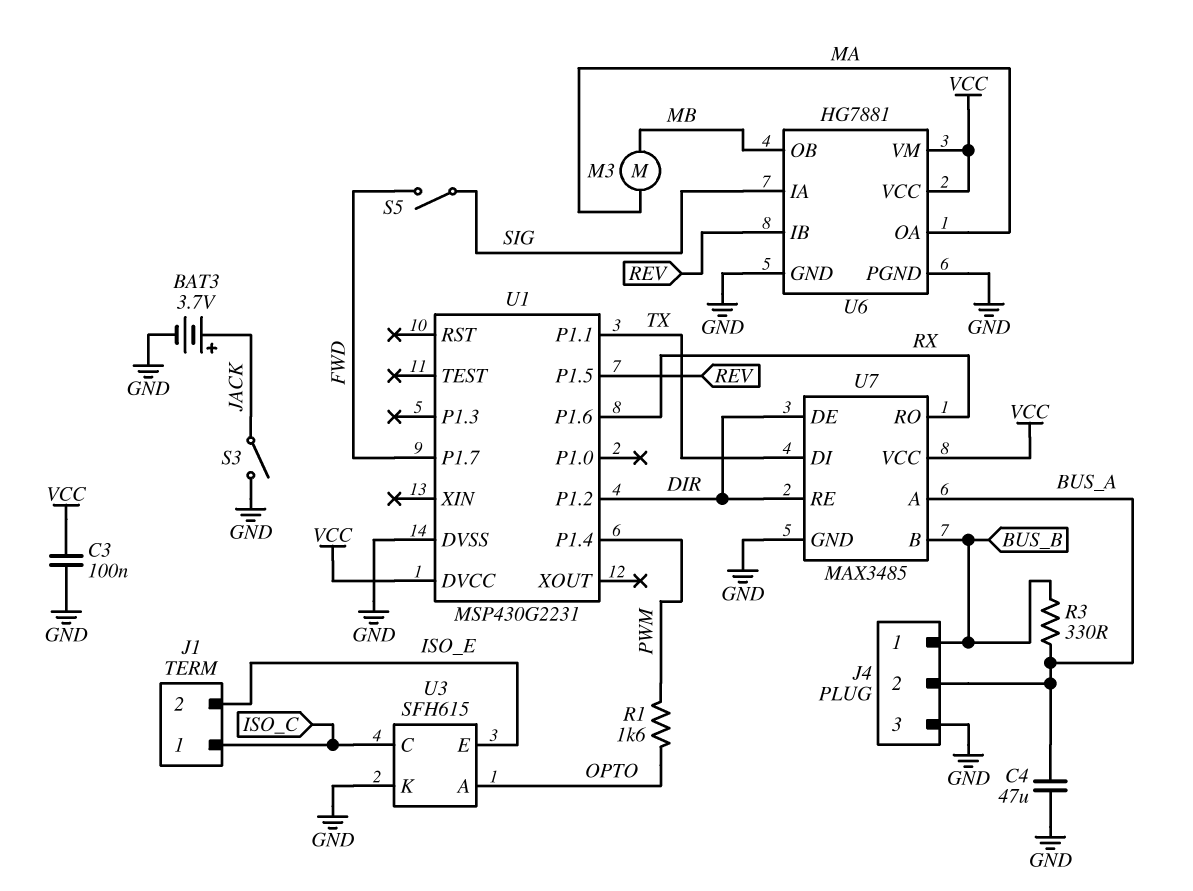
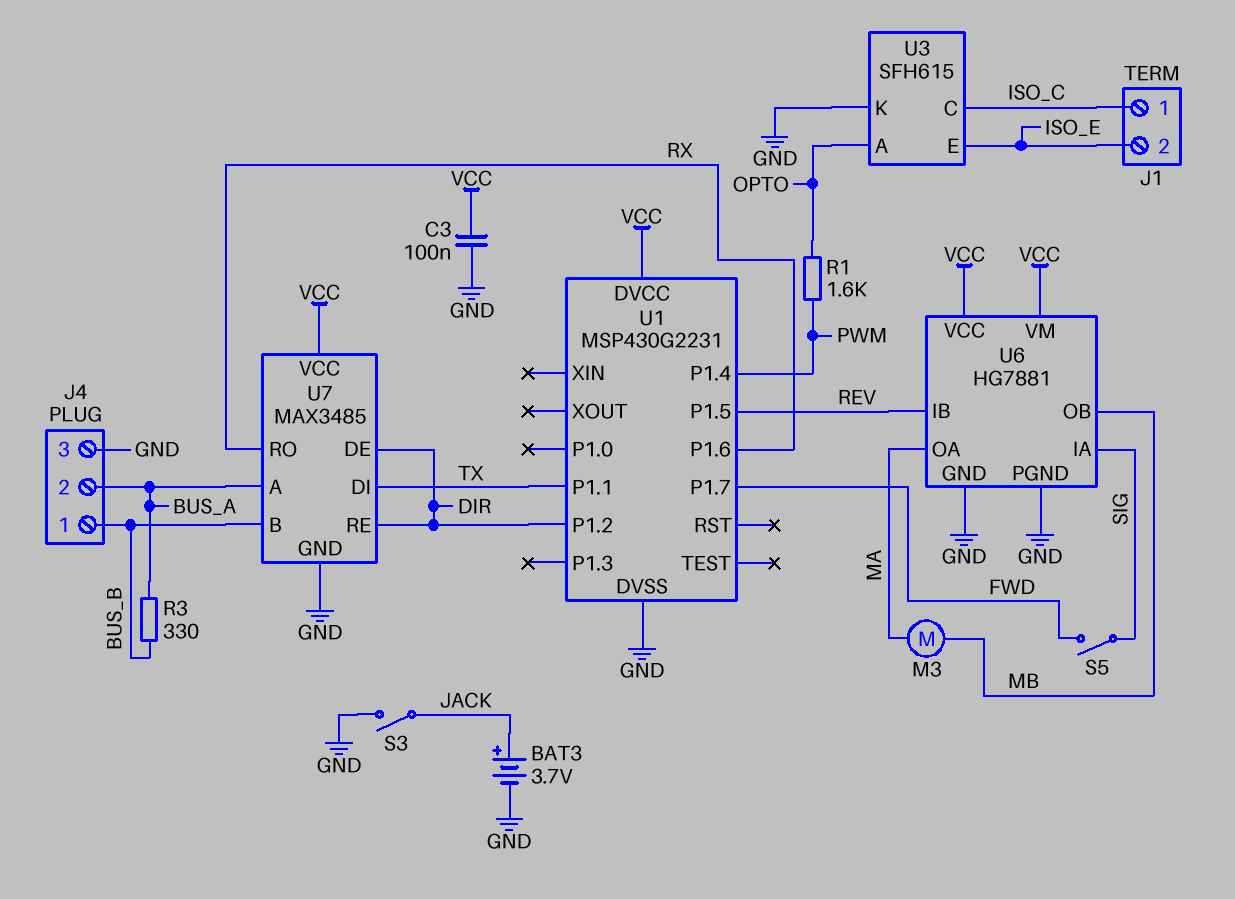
C4: 47uF (BUS_A, GND) -> none

